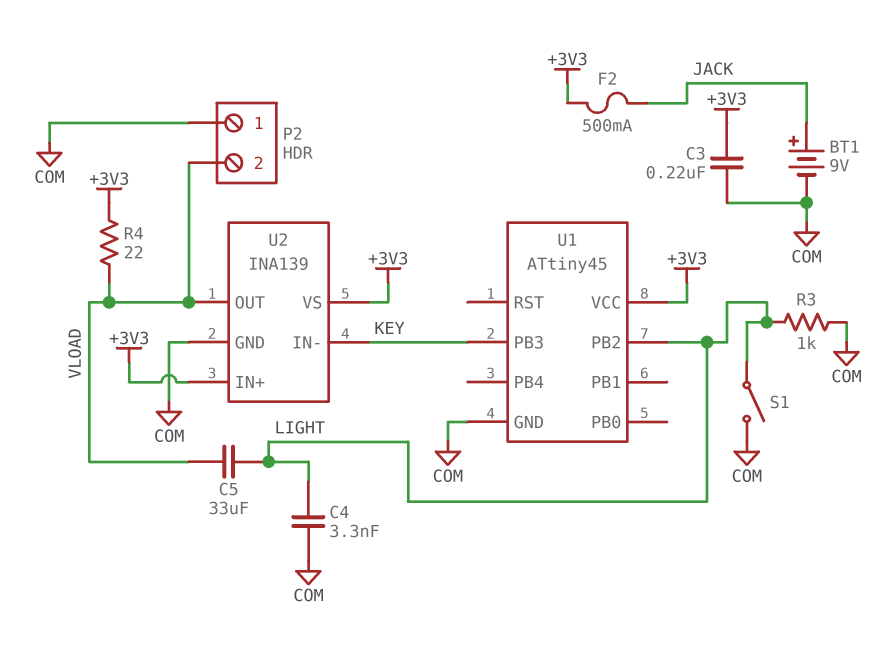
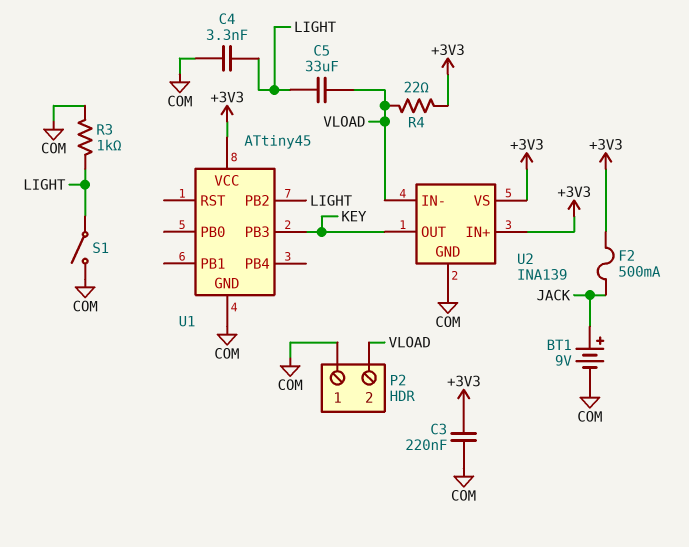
U2 pin IN-: KEY -> VLOAD
U2 pin OUT: VLOAD -> KEY

